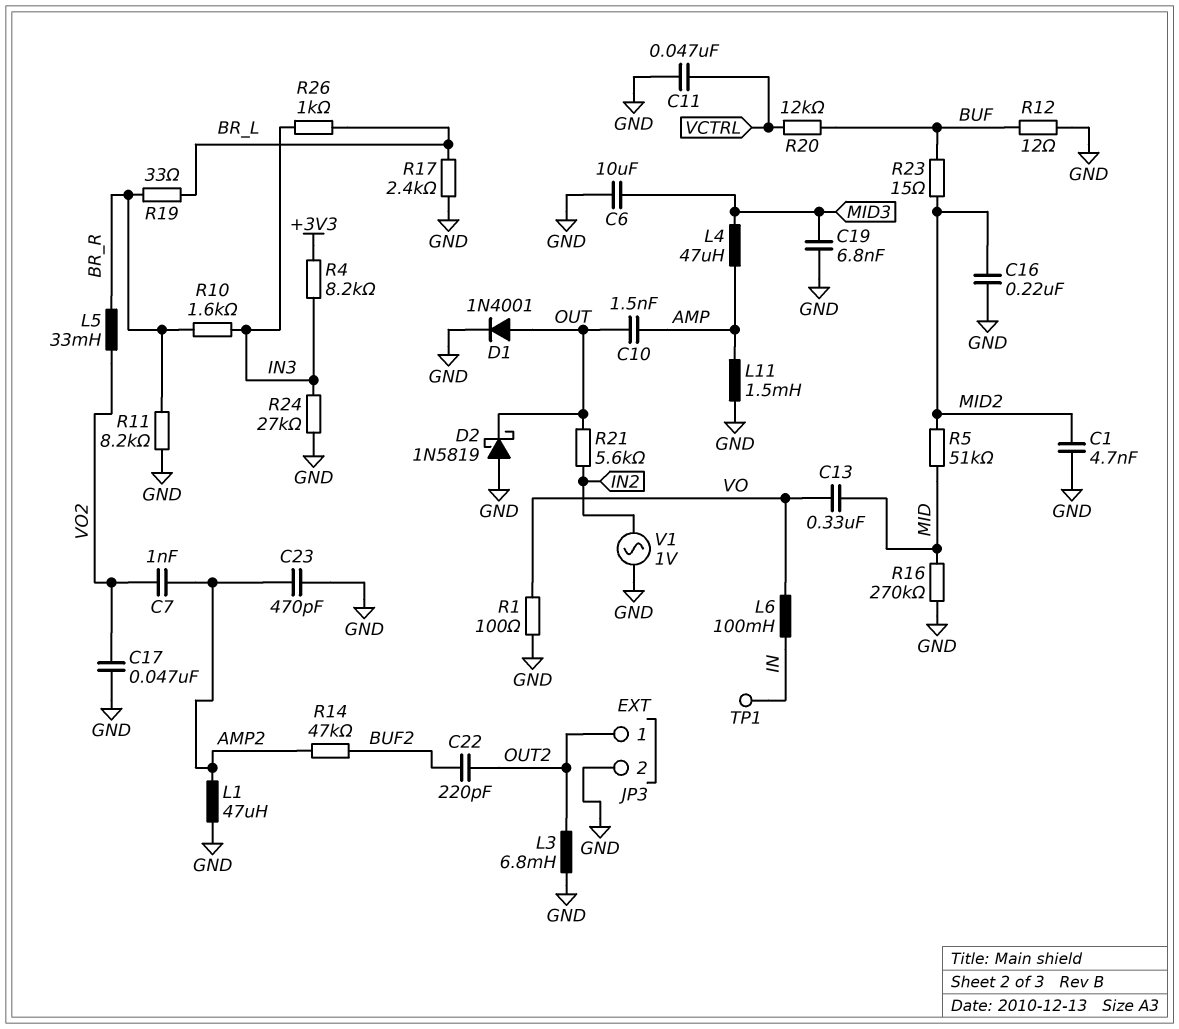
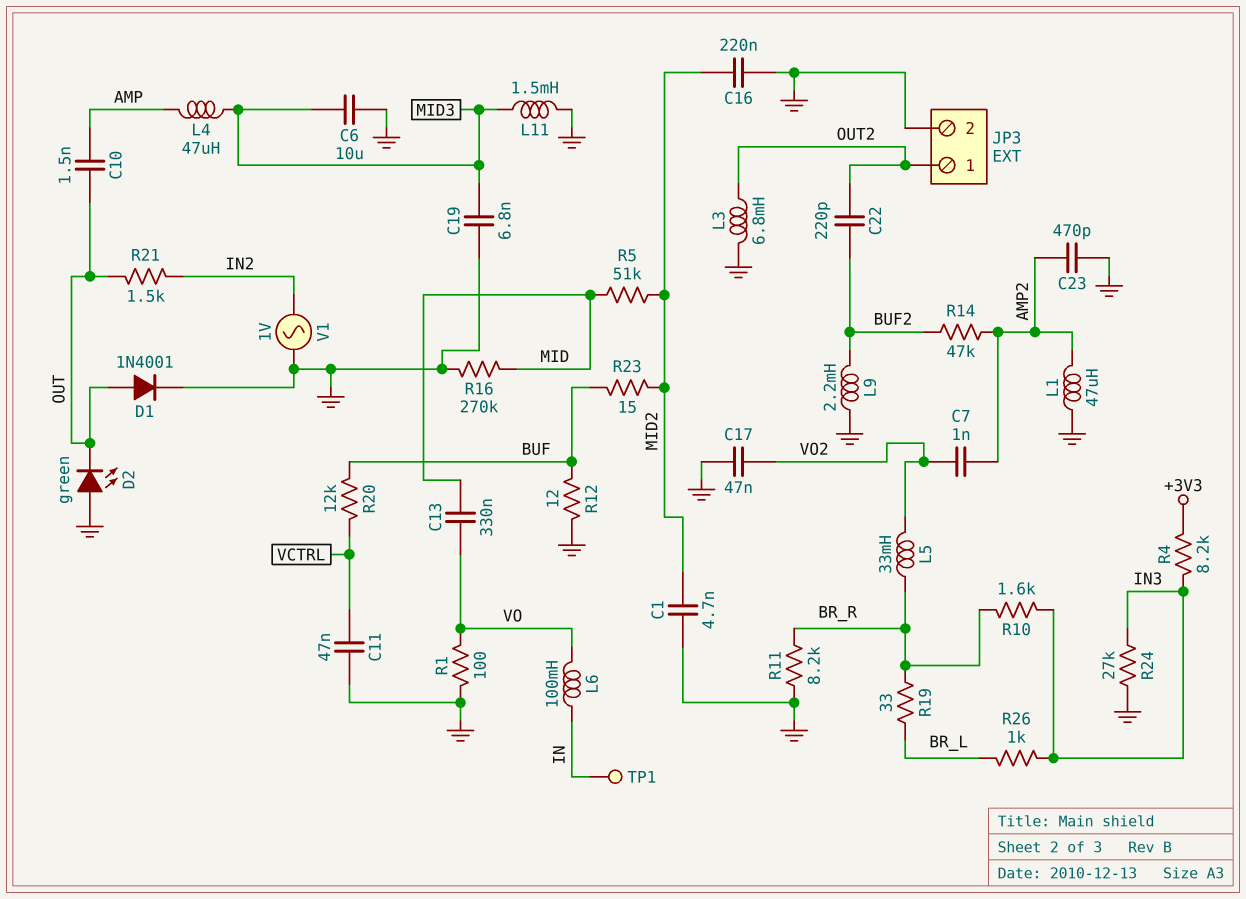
D2: schottky 1N5819 (A GND, K OUT) -> LED green (A GND, K OUT)
L9: none -> 2.2mH (BUF2, GND)
L11: 1.5mH (AMP, GND) -> 1.5mH (GND, MID3)
R17: 2.4k (BR_L, GND) -> none
R21: 5.6k (IN2, OUT) -> 1.5k (IN2, OUT)

